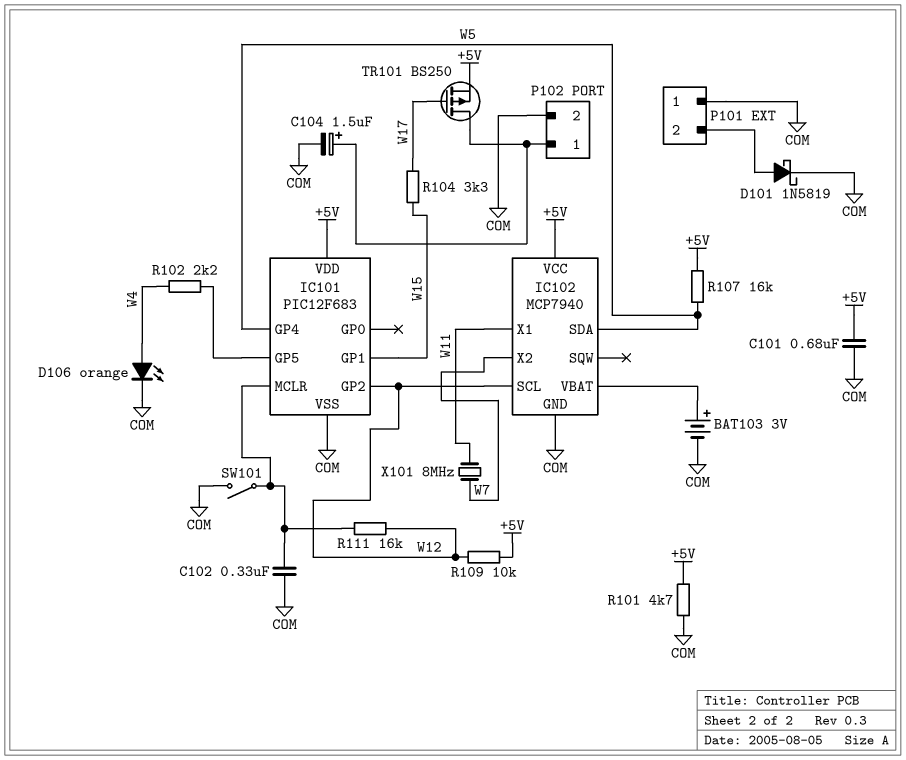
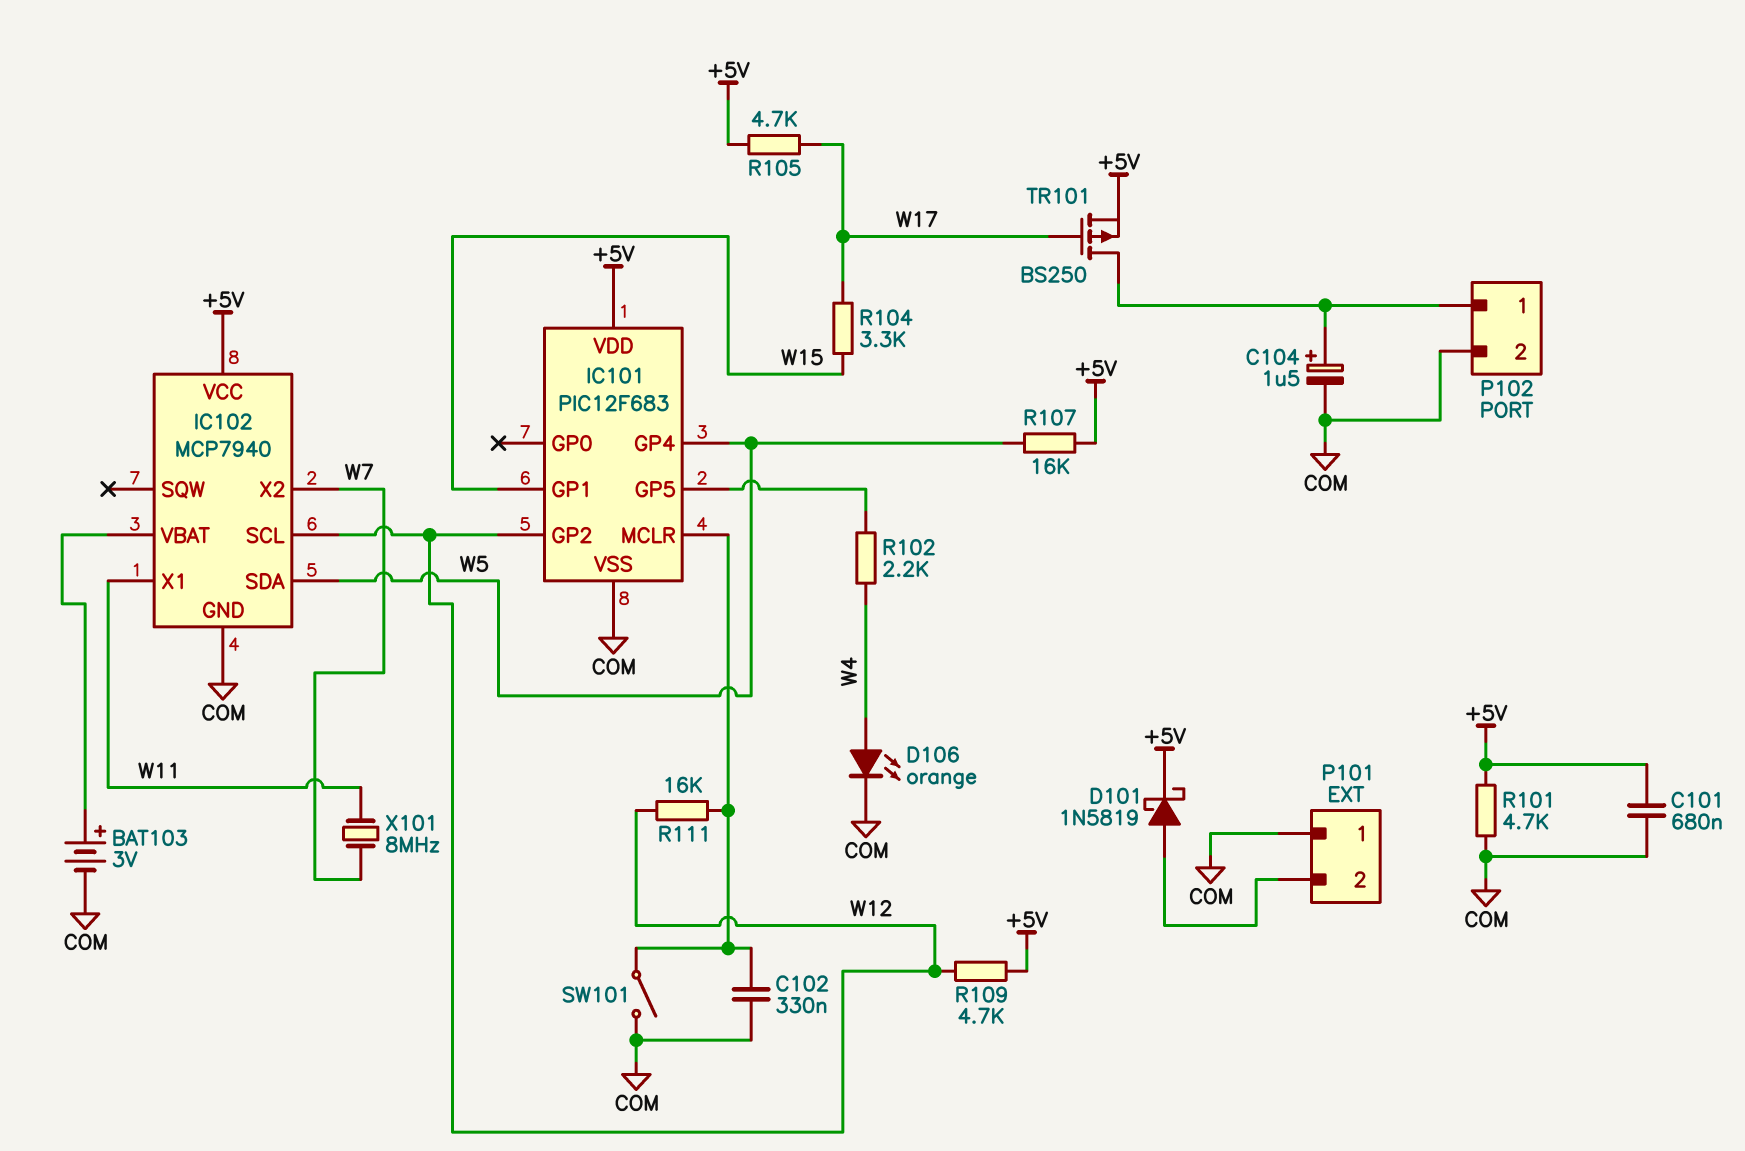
D101: schottky 1N5819 (A P101/2, K COM) -> schottky 1N5819 (A P101/2, K +5V)
R105: none -> 4.7k (+5V, W17)
R109: 10k (+5V, W12) -> 4.7k (+5V, W12)

